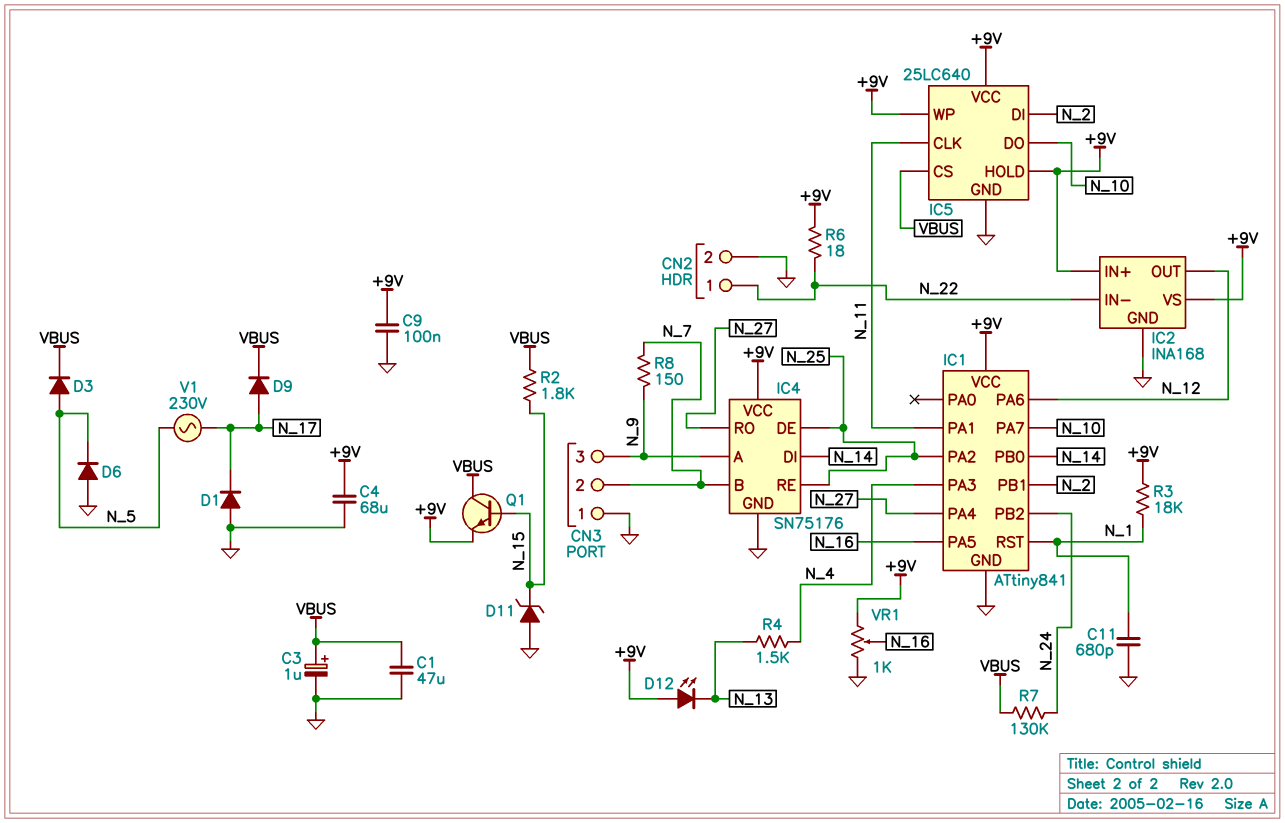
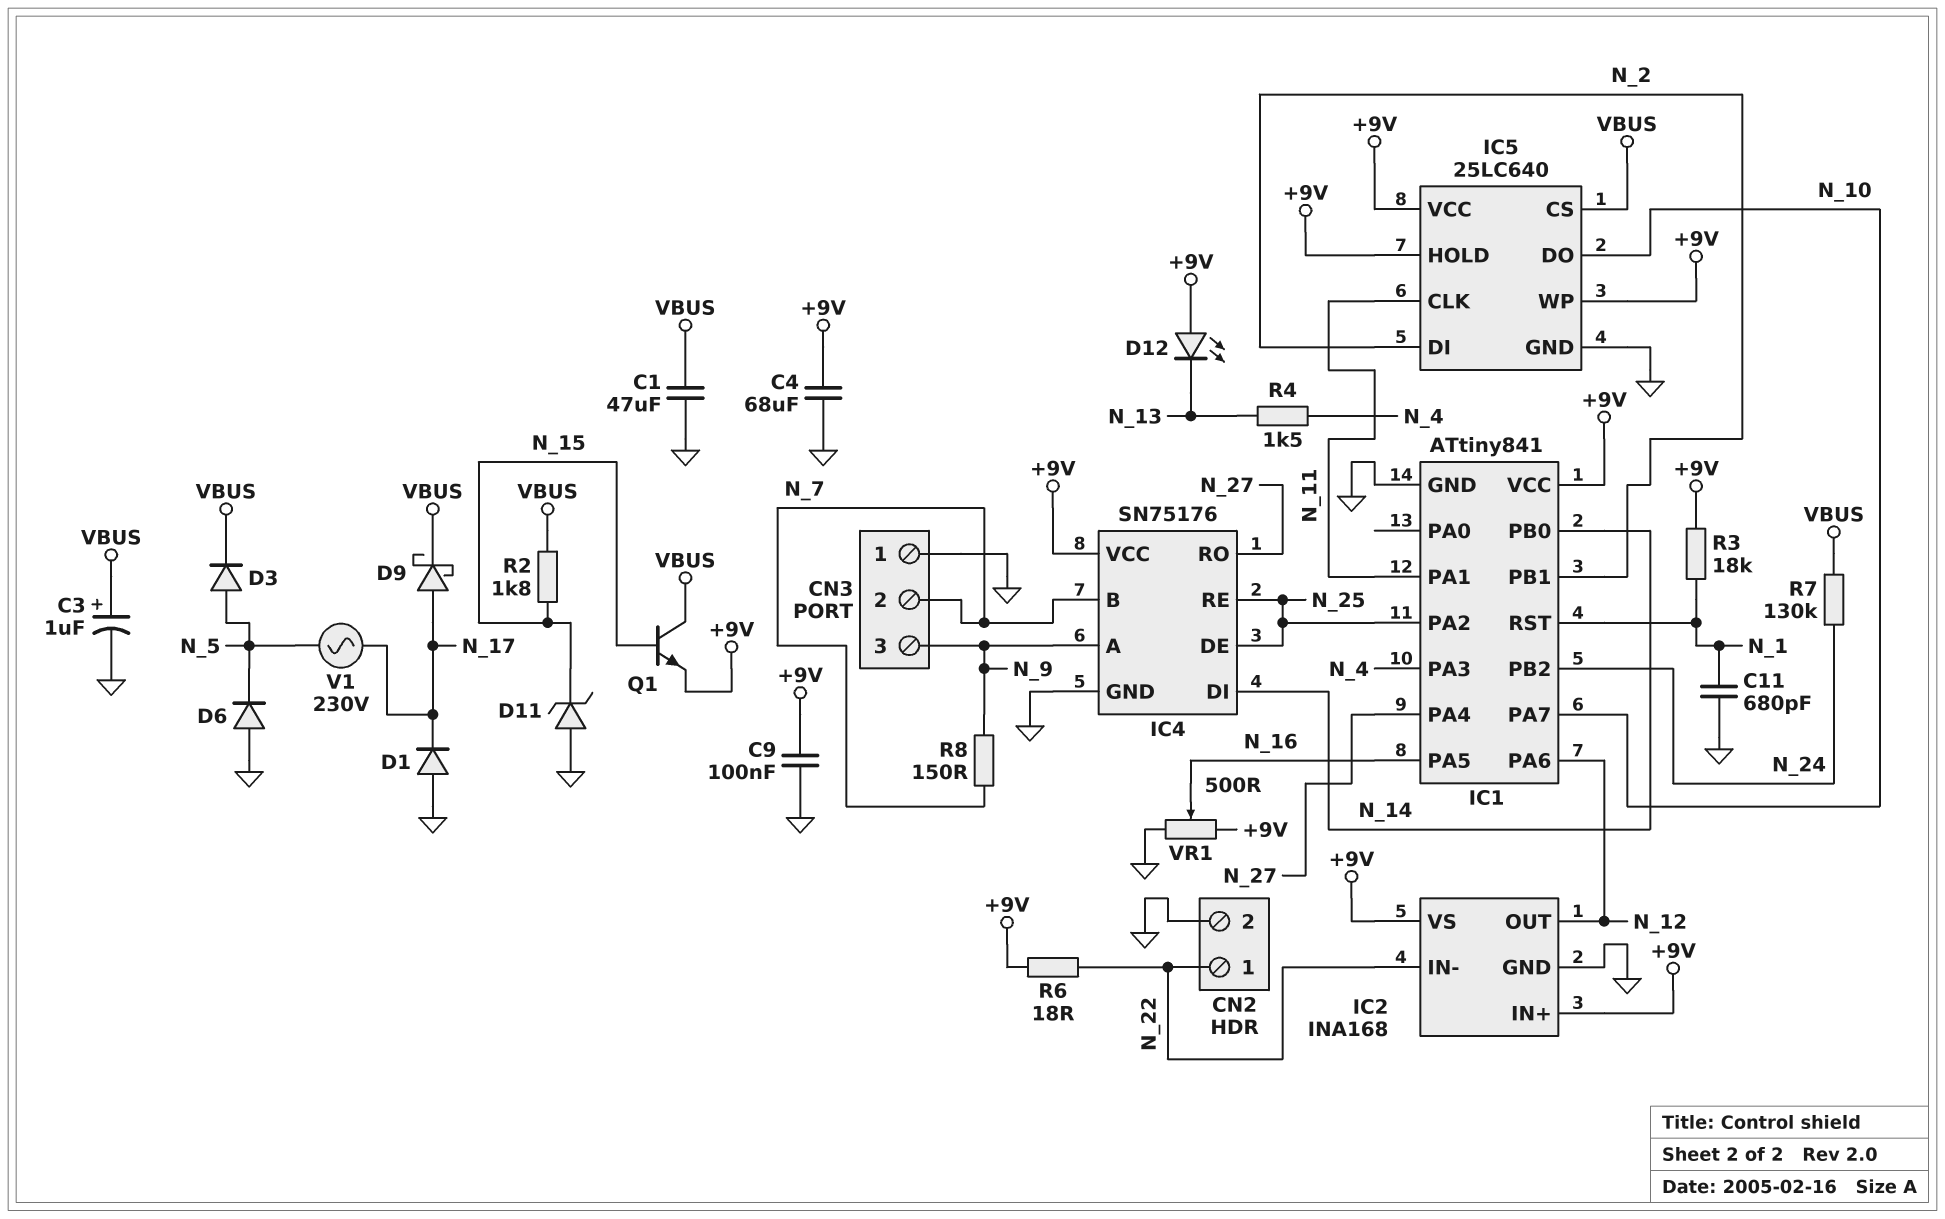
D9: diode (A N_17, K VBUS) -> schottky (A N_17, K VBUS)
VR1: 1k (+9V, GND, wiper N_16) -> 500 (+9V, GND, wiper N_16)

